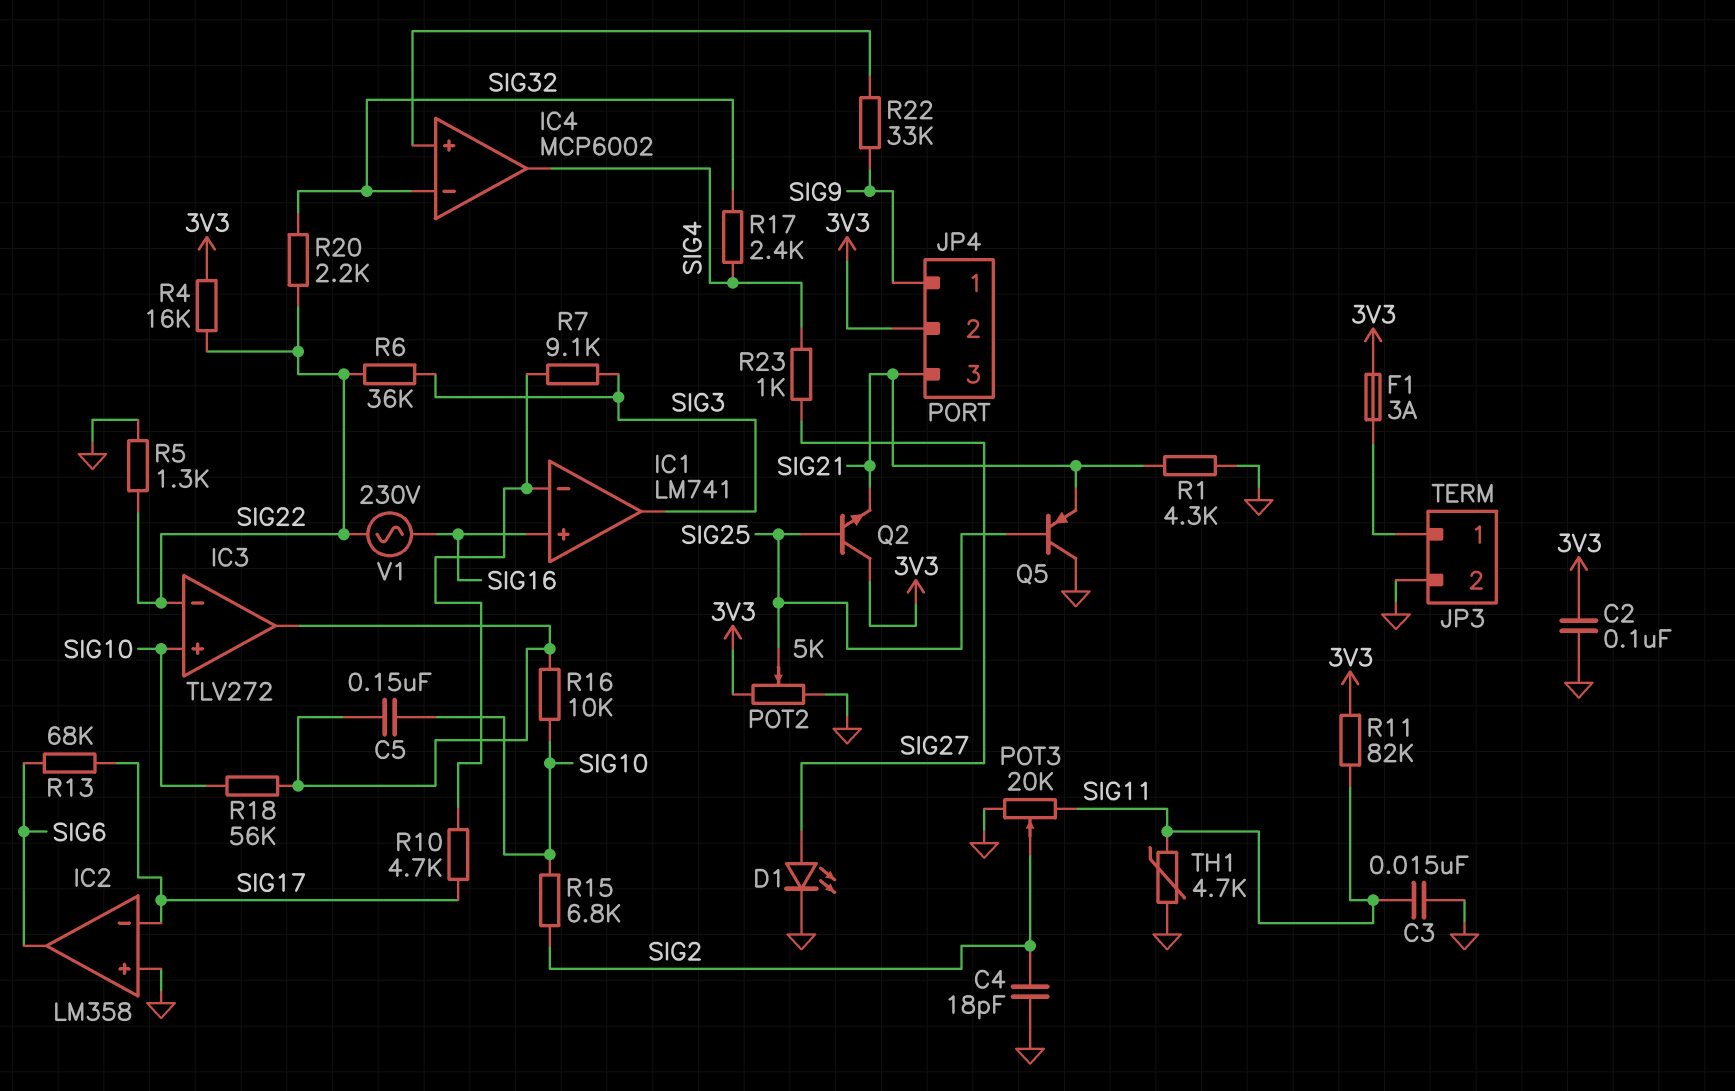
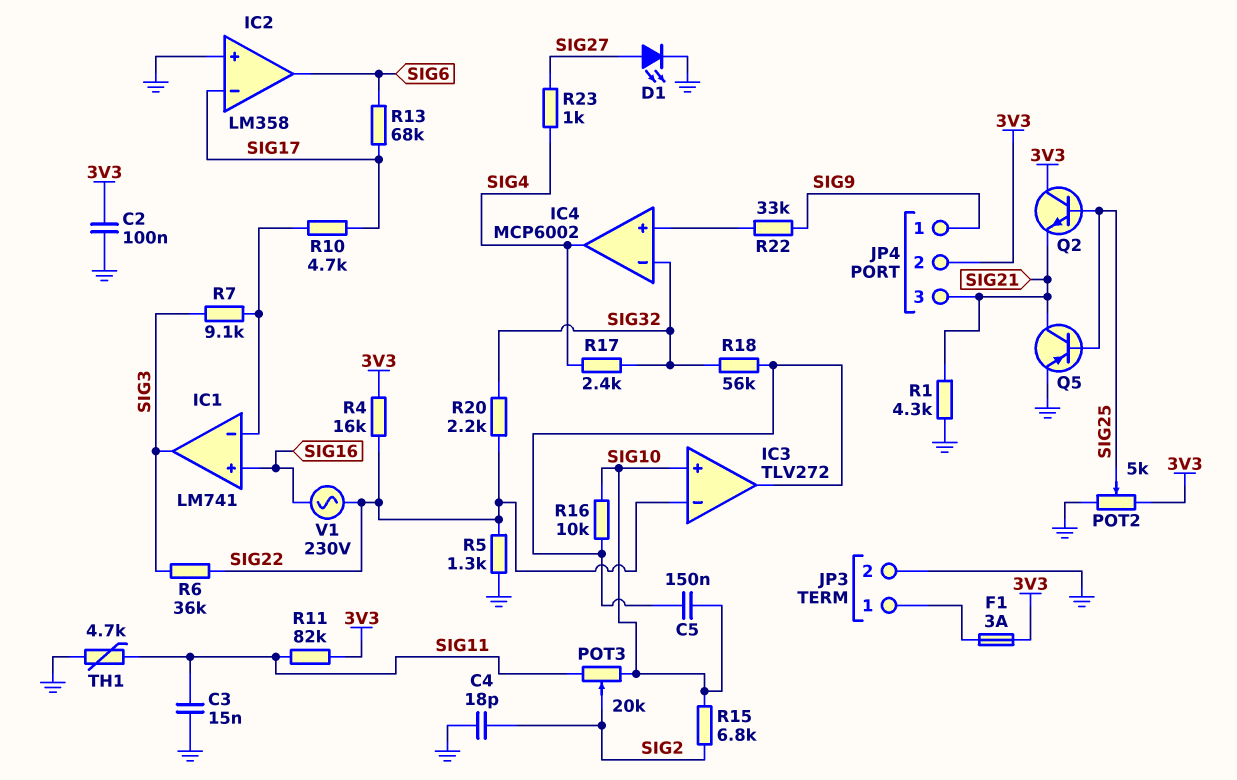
POT3: 20k (GND, SIG11, wiper SIG2) -> 20k (SIG10, SIG11, wiper SIG2)
Q5: PNP (B SIG25, C GND, E SIG21) -> PNP (B SIG25, C SIG21, E GND)
R18: 56k (IC3/out, SIG10) -> 56k (IC3/out, SIG32)

